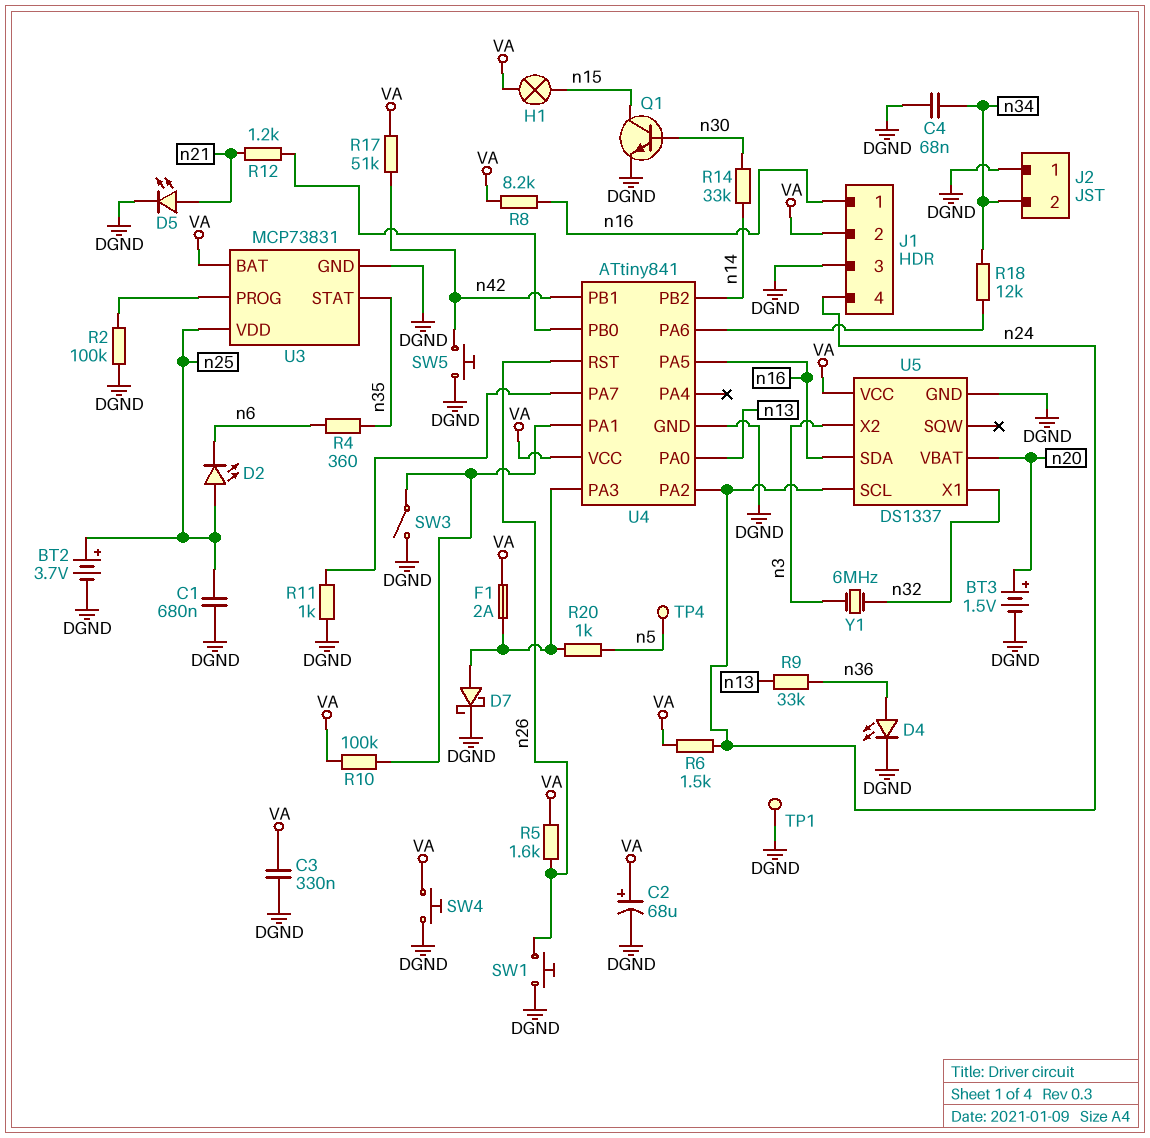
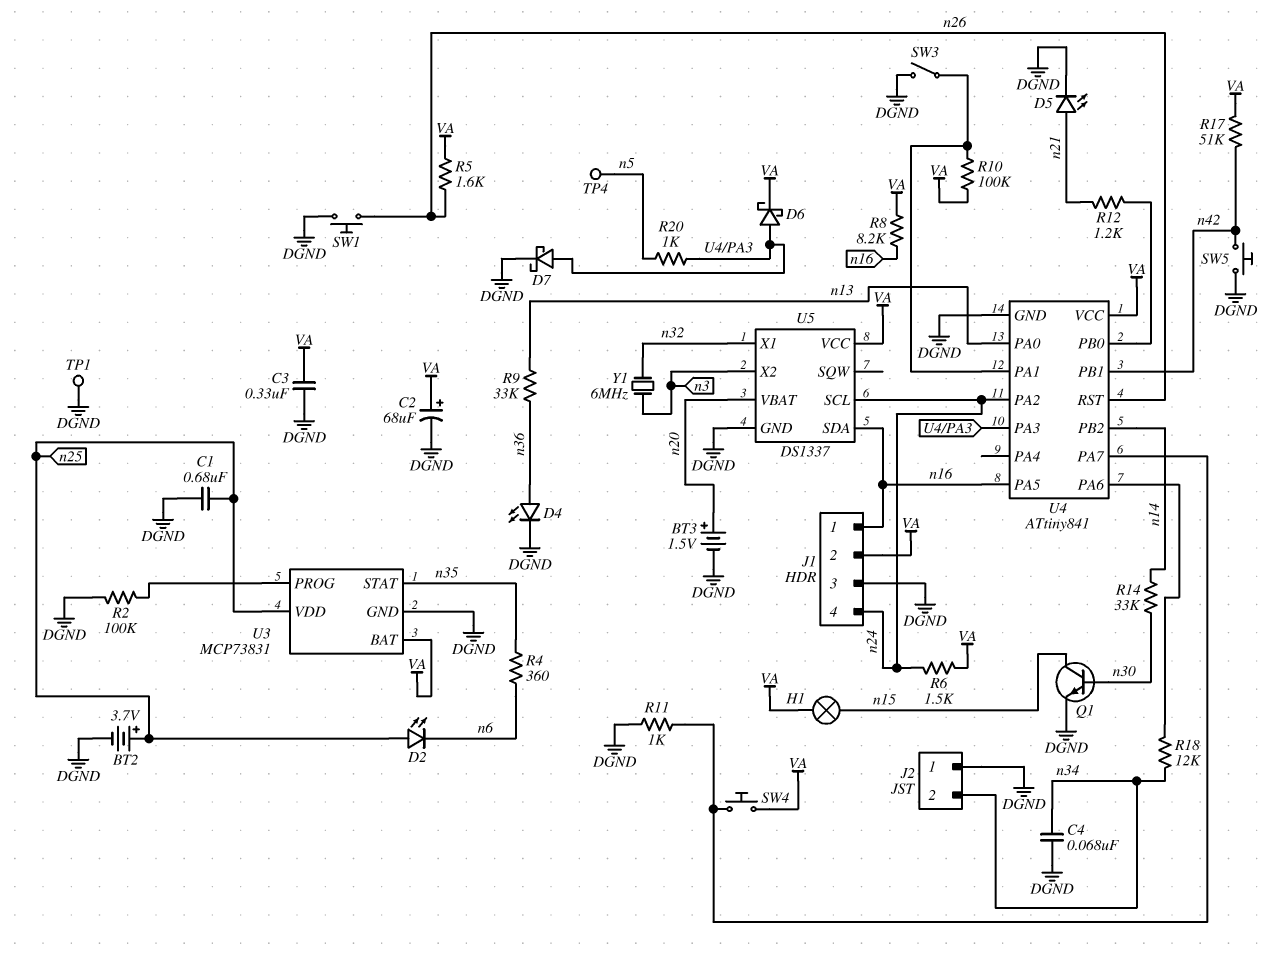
D6: none -> schottky (A U4/PA3, K VA)
F1: 2A (U4/PA3, VA) -> none
SW4: button (DGND, VA) -> button (U4/PA7, VA)

